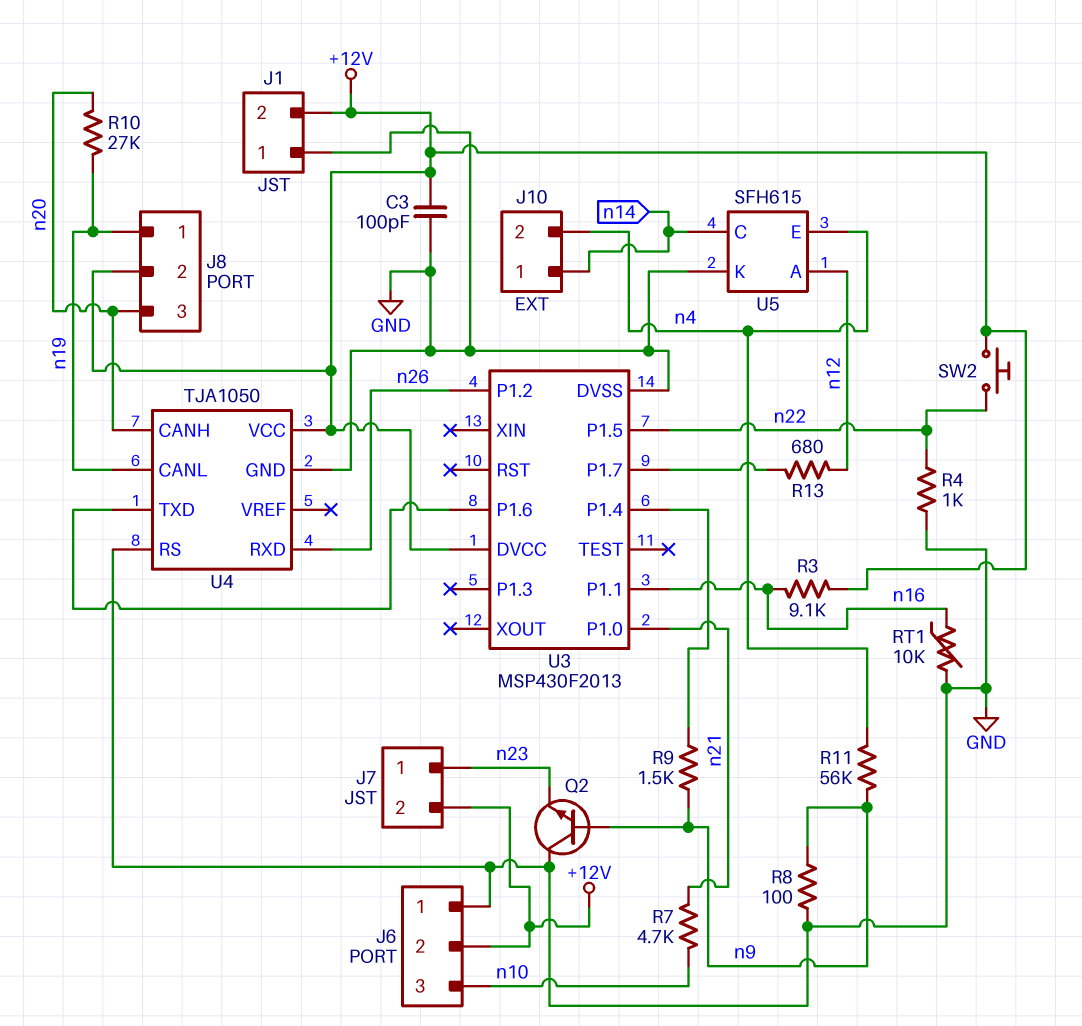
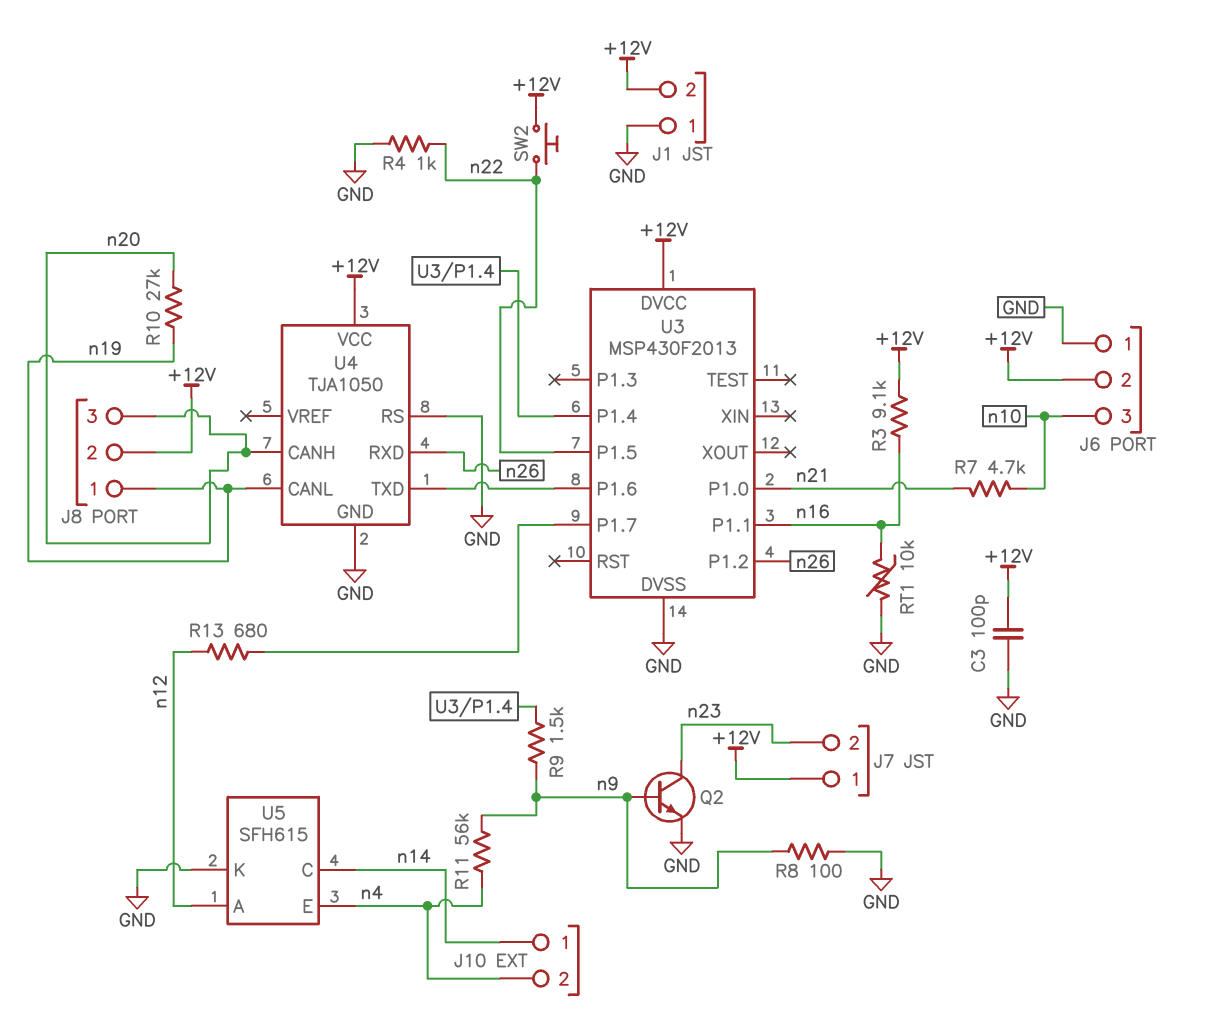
J7 pin 1: n23 -> +12V
J7 pin 2: +12V -> n23
Q2: NPN (B n9, C GND, E n23) -> NPN (B n9, C n23, E GND)

